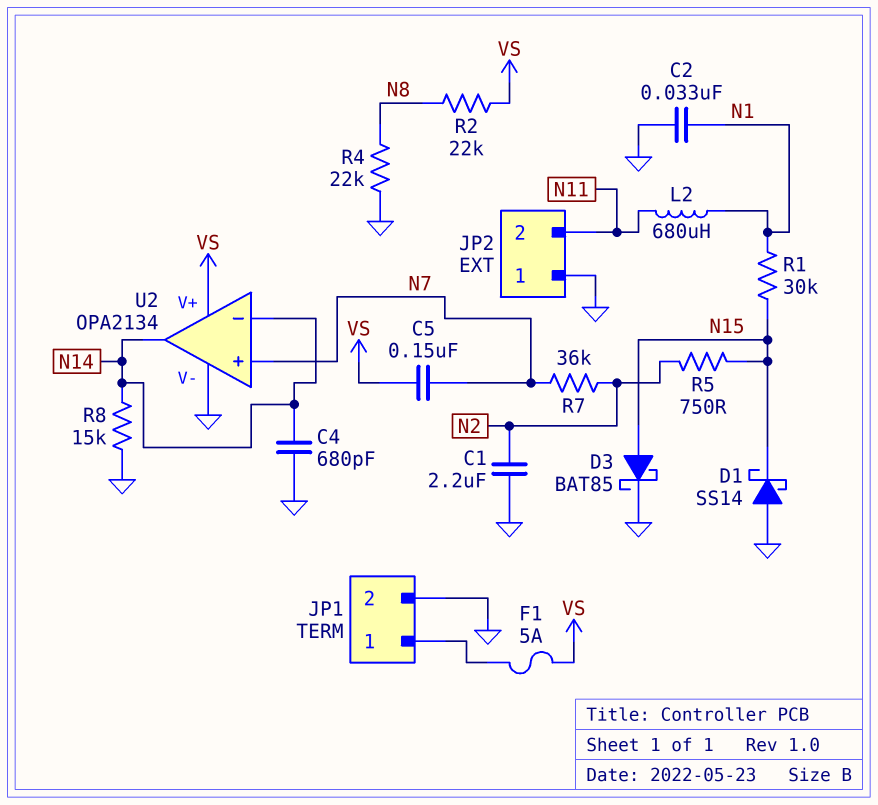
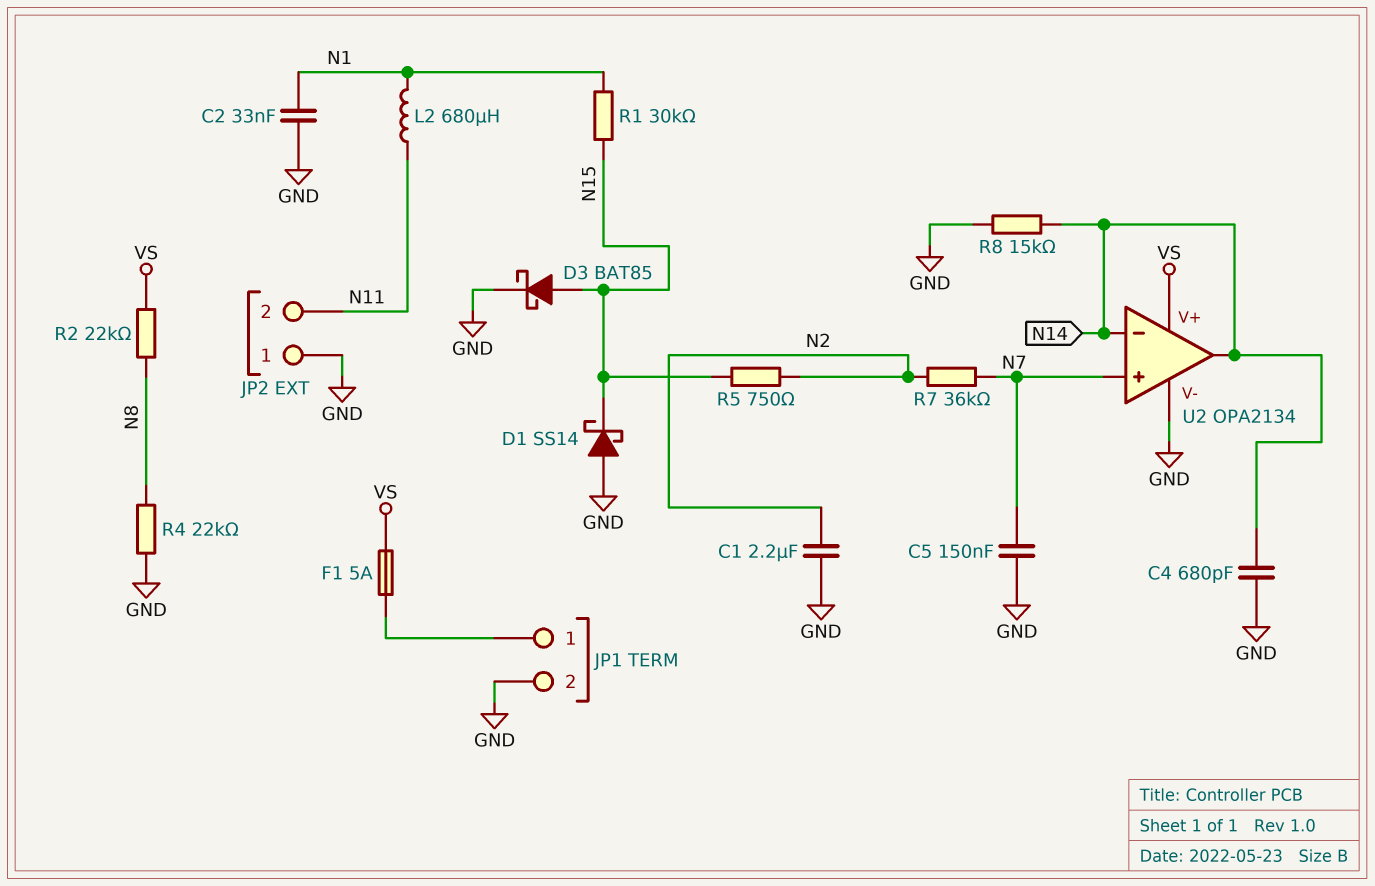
C5: 150nF (N7, VS) -> 150nF (GND, N7)

